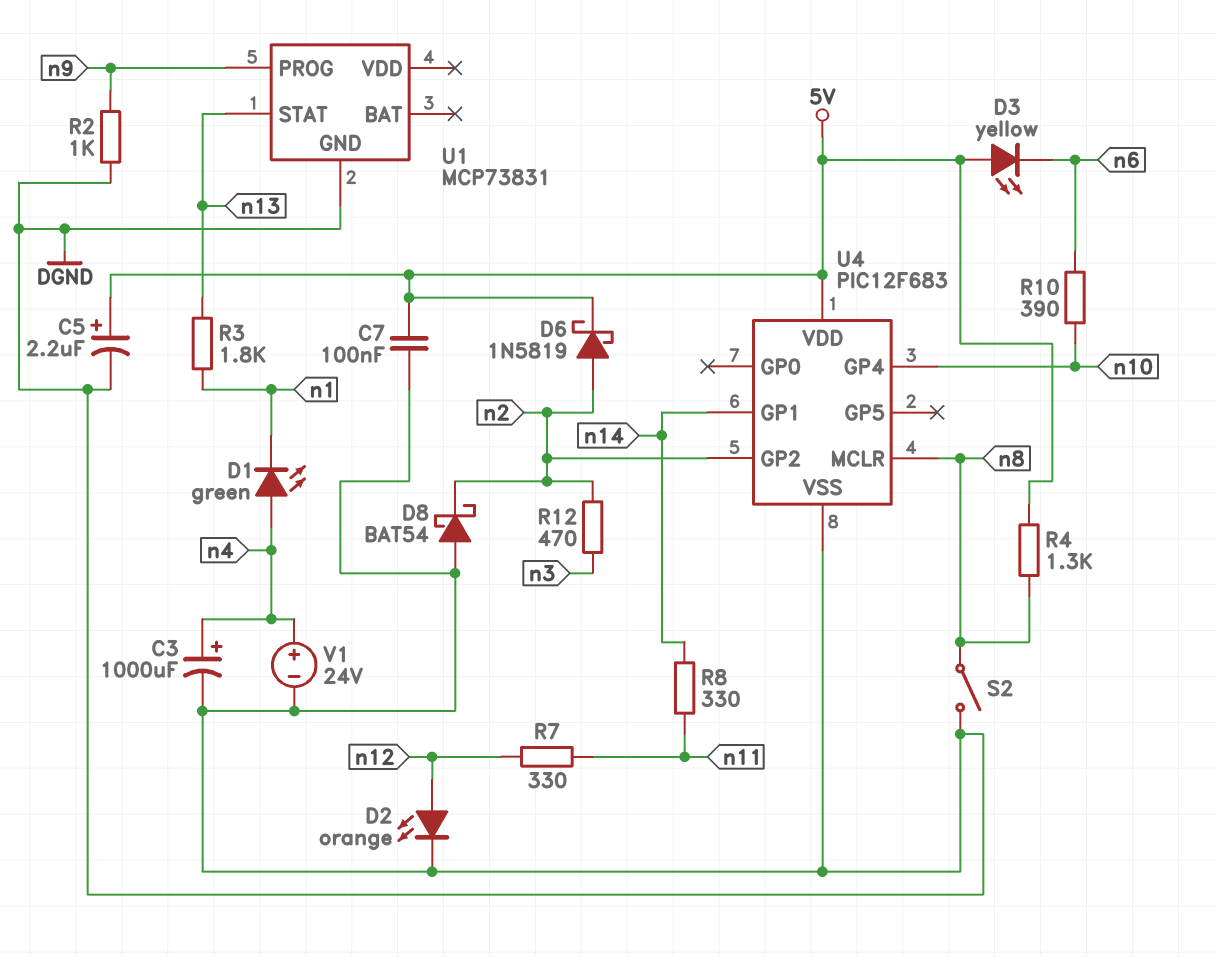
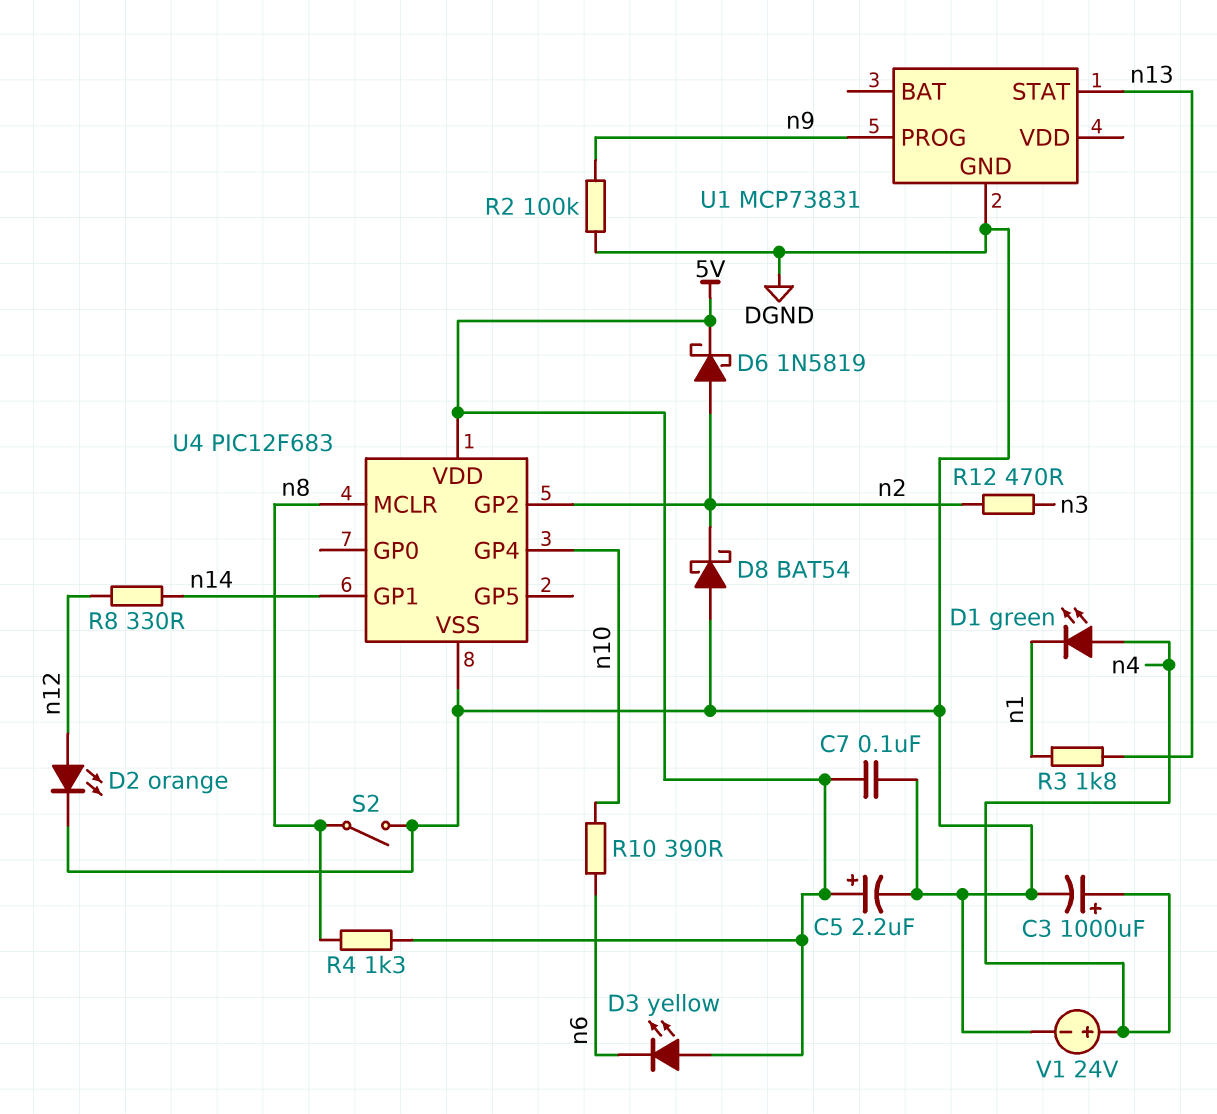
R2: 1k (DGND, n9) -> 100k (DGND, n9)
R7: 330 (n11, n12) -> none
R8: 330 (n11, n14) -> 330 (n12, n14)

